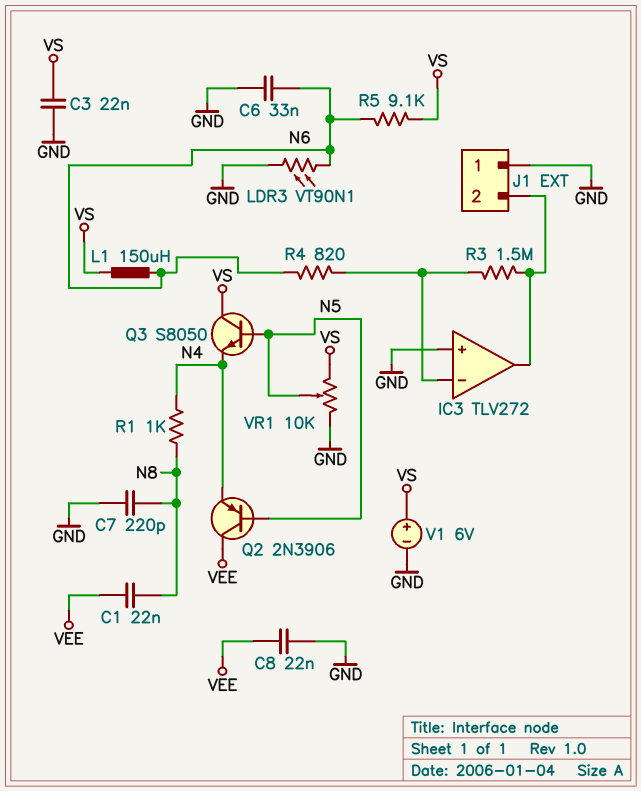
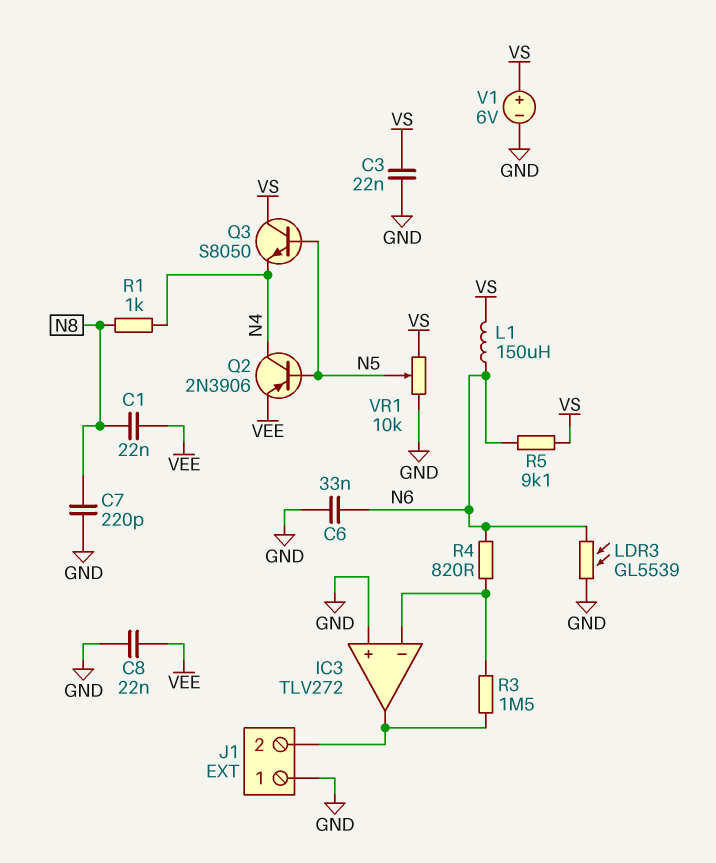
LDR3: VT90N1 (GND, N6) -> GL5539 (GND, N6)
Q2: PNP 2N3906 (B N5, C VEE, E N4) -> PNP 2N3906 (B N5, C N4, E VEE)

